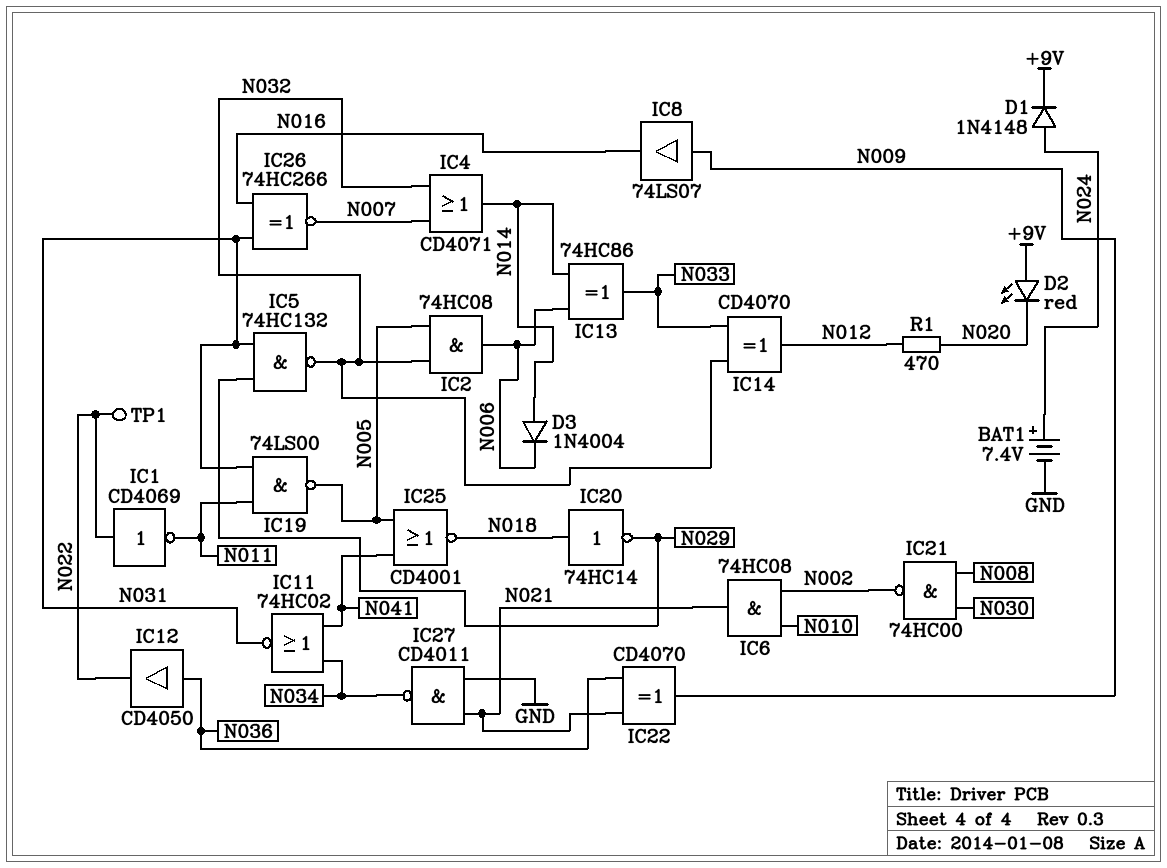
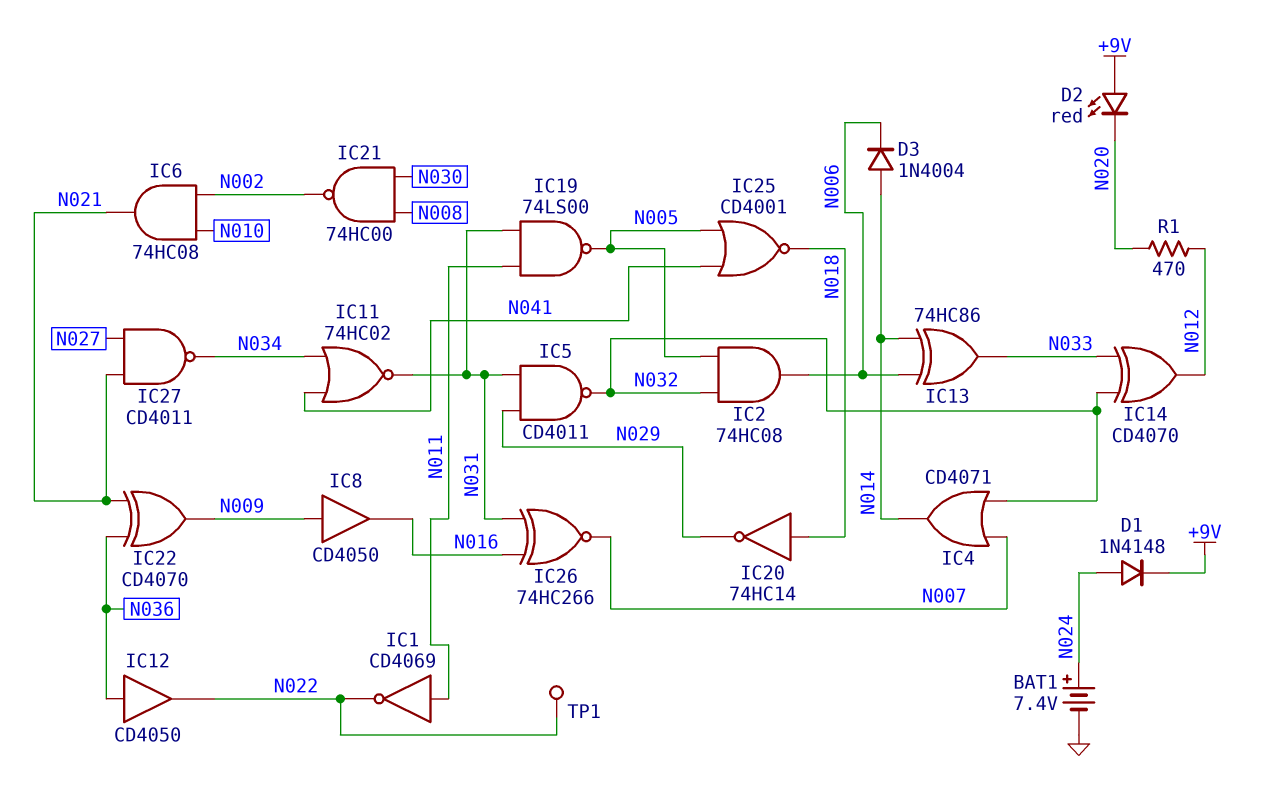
IC1: NOT CD4069 (in N022, out N011) -> NOT CD4069 (in N011, out N022)
IC5: NAND 74HC132 (in N029, in N031, out N032) -> NAND CD4011 (in N029, in N031, out N032)
IC8: buffer 74LS07 (in N009, out N016) -> buffer CD4050 (in N009, out N016)
IC27: NAND CD4011 (in GND, in N021, out N034) -> NAND CD4011 (in N021, in N027, out N034)

